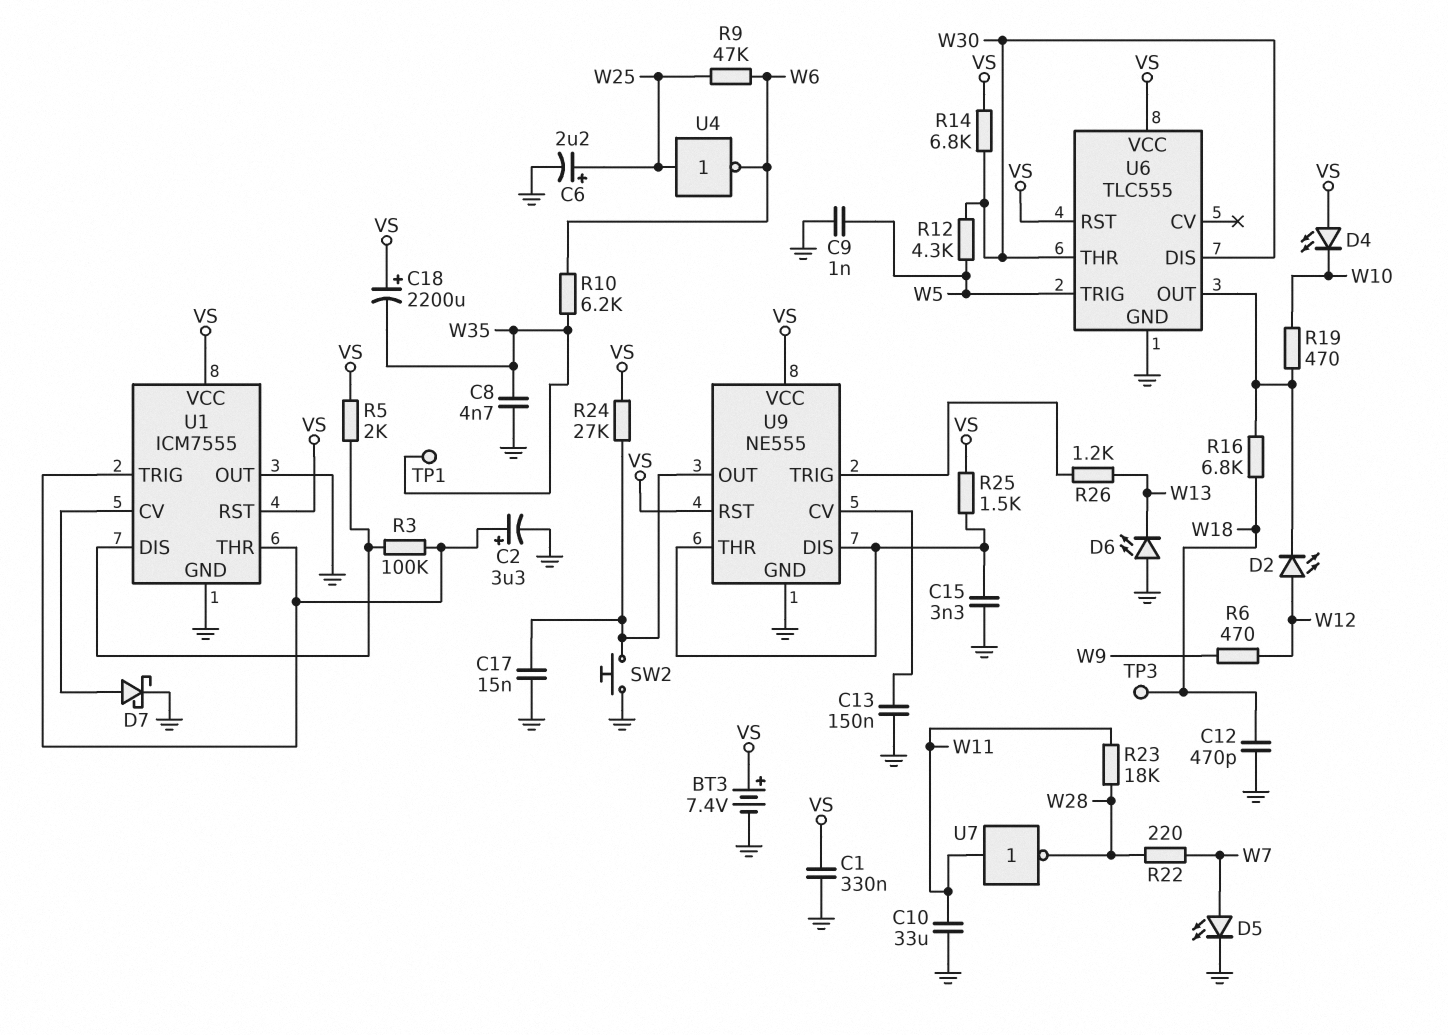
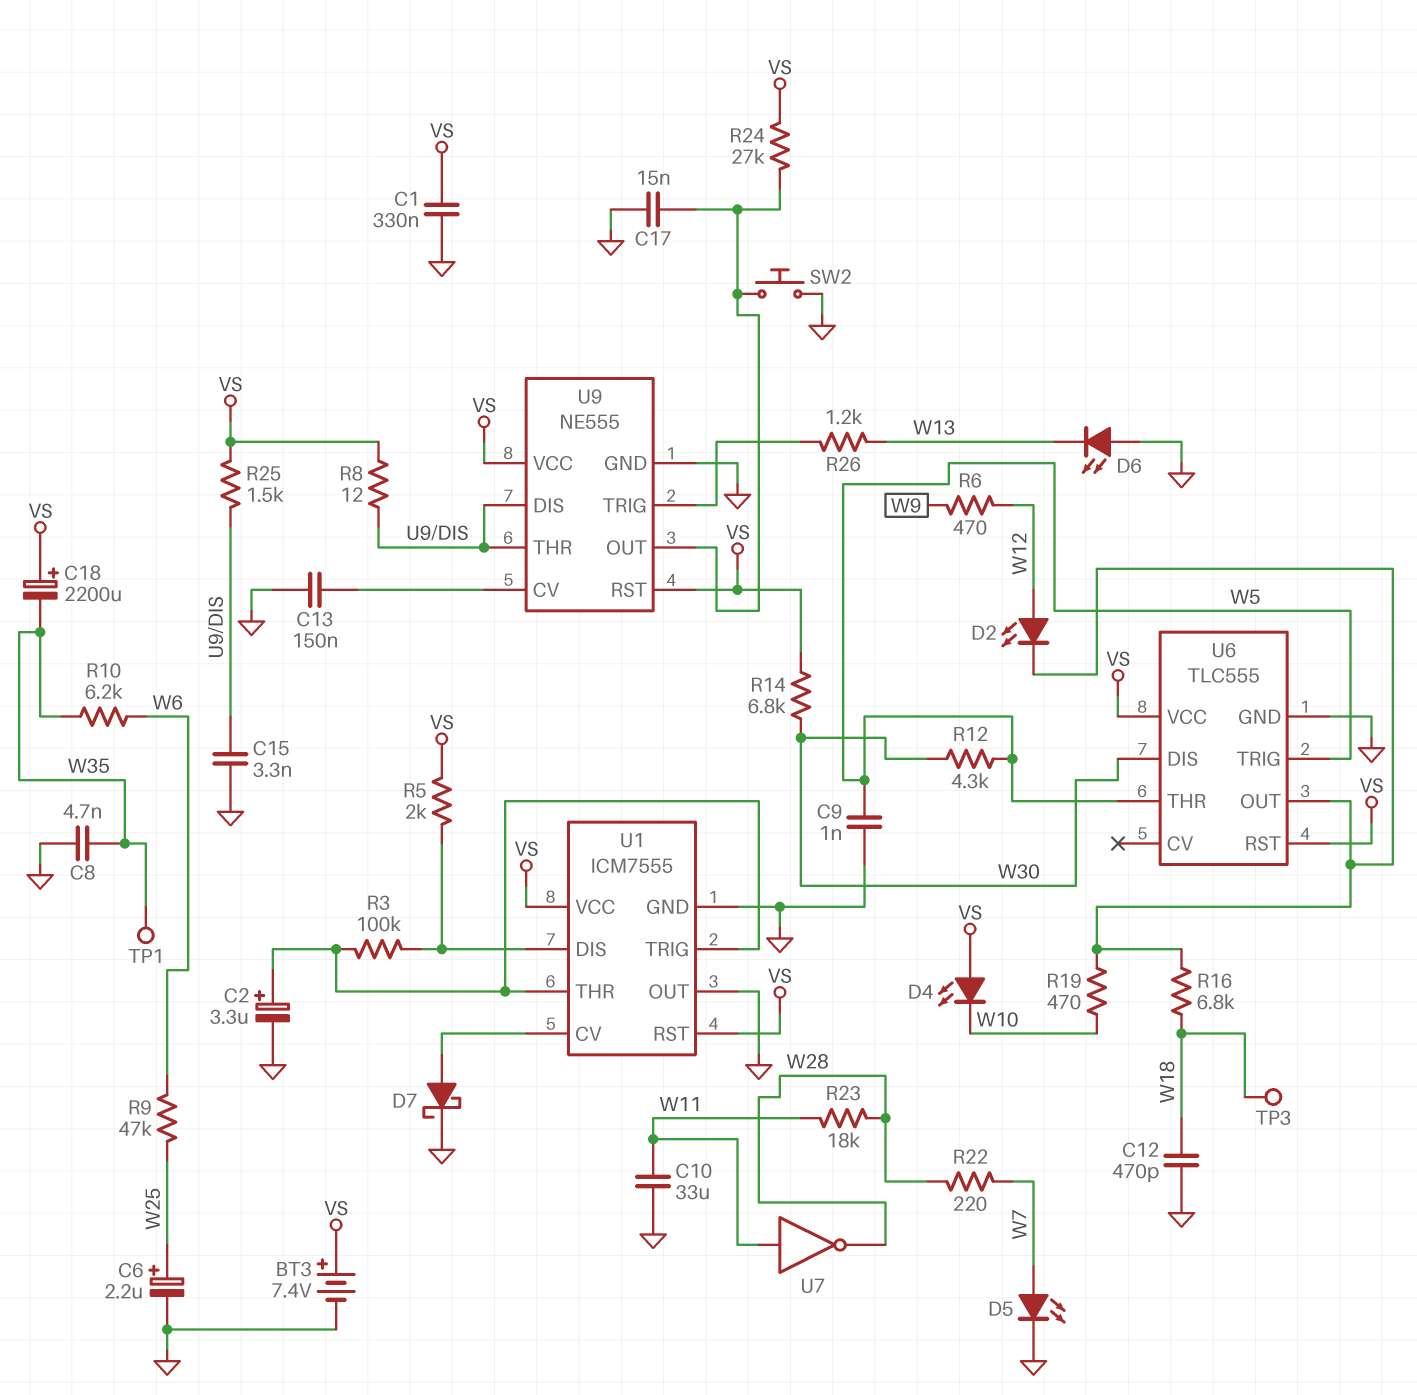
R8: none -> 12 (U9/DIS, VS)
U4: NOT (in W25, out W6) -> none
U6 pin THR: W30 -> W5

